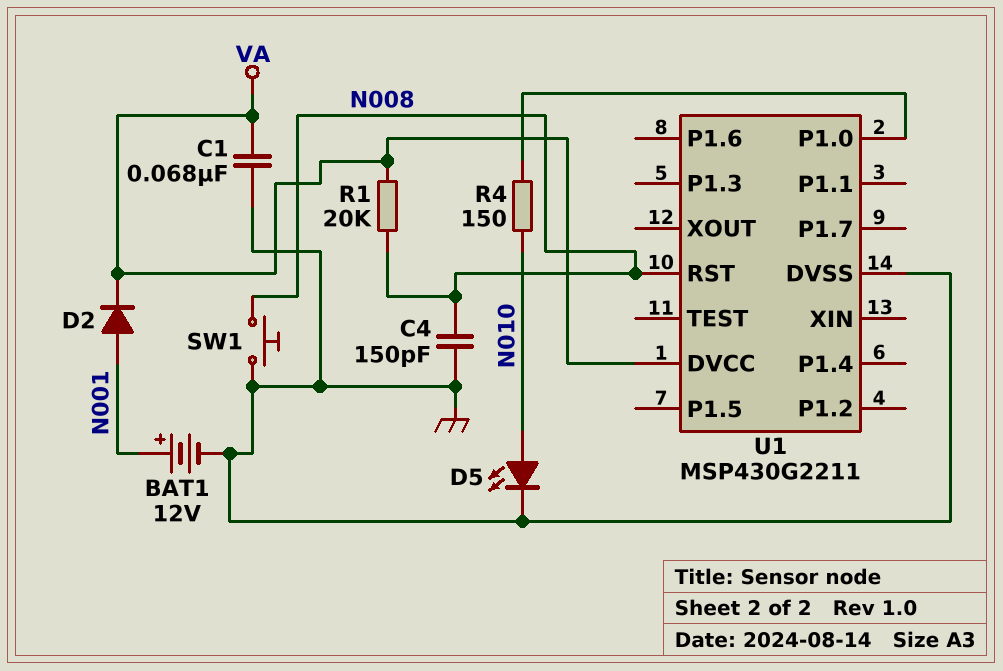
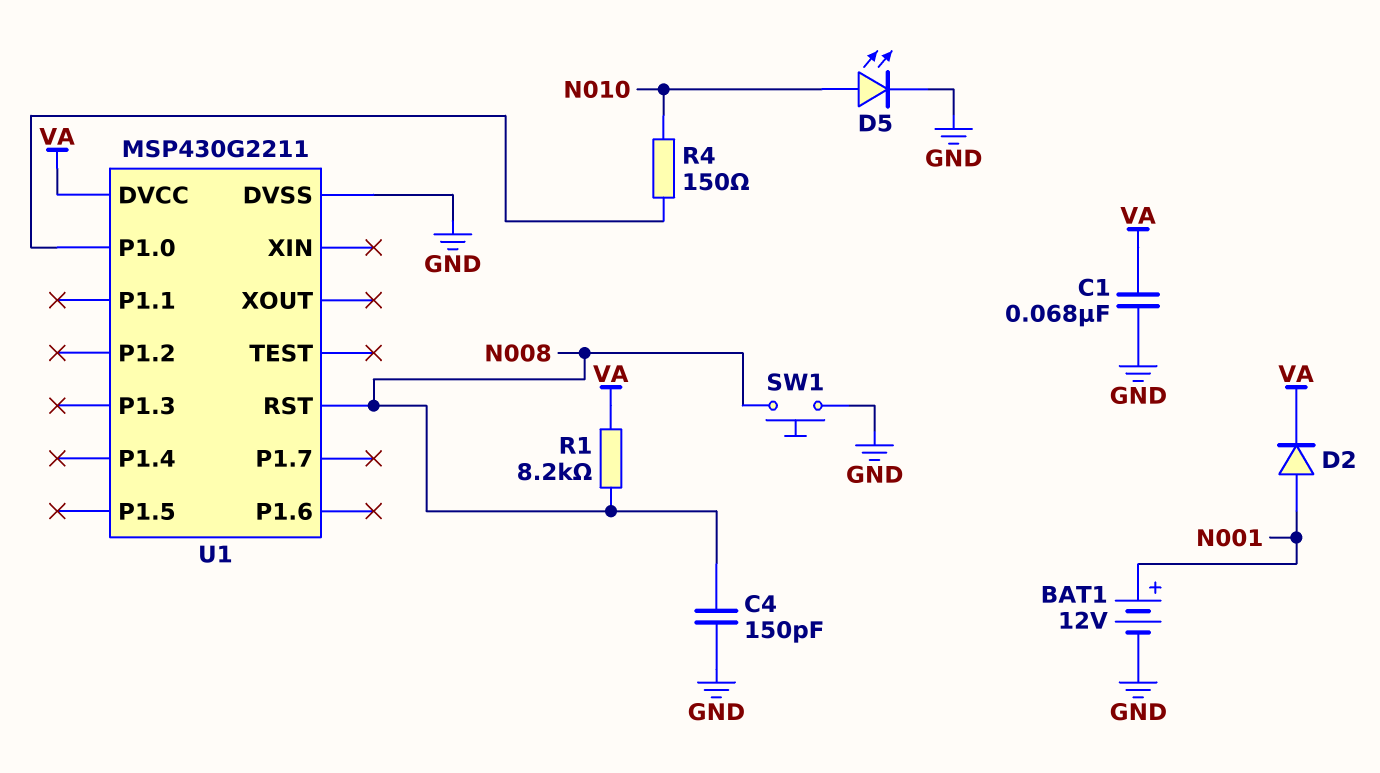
R1: 20k (N008, VA) -> 8.2k (N008, VA)

